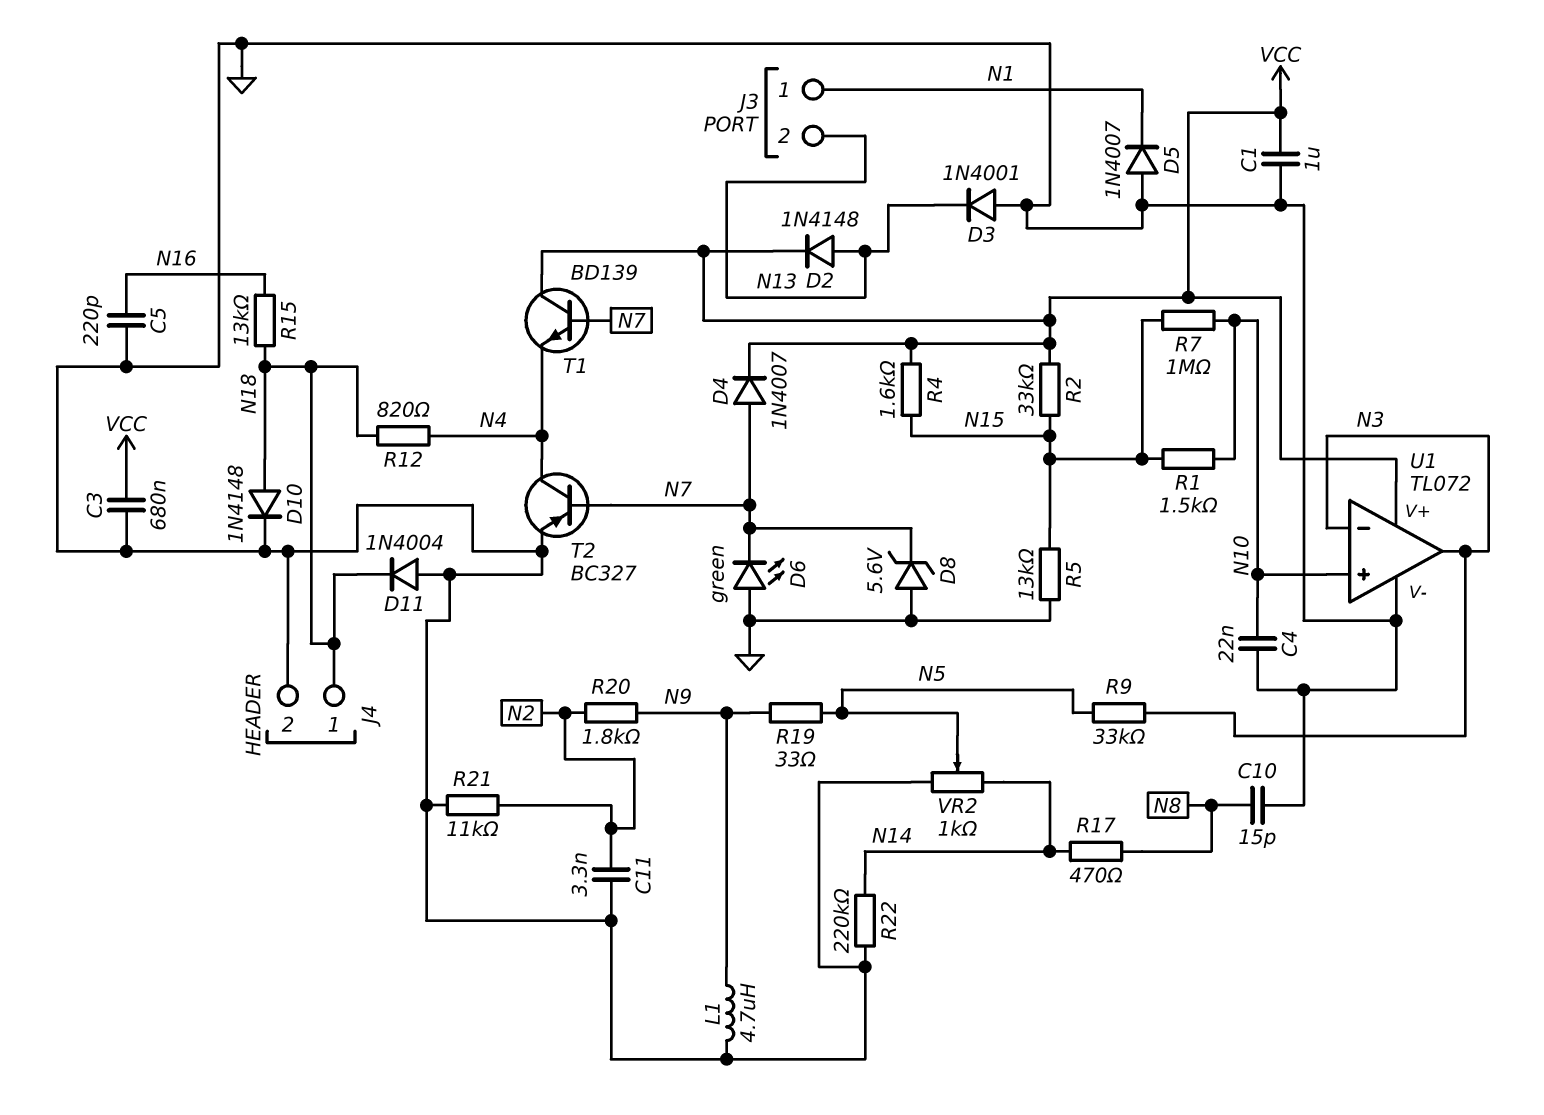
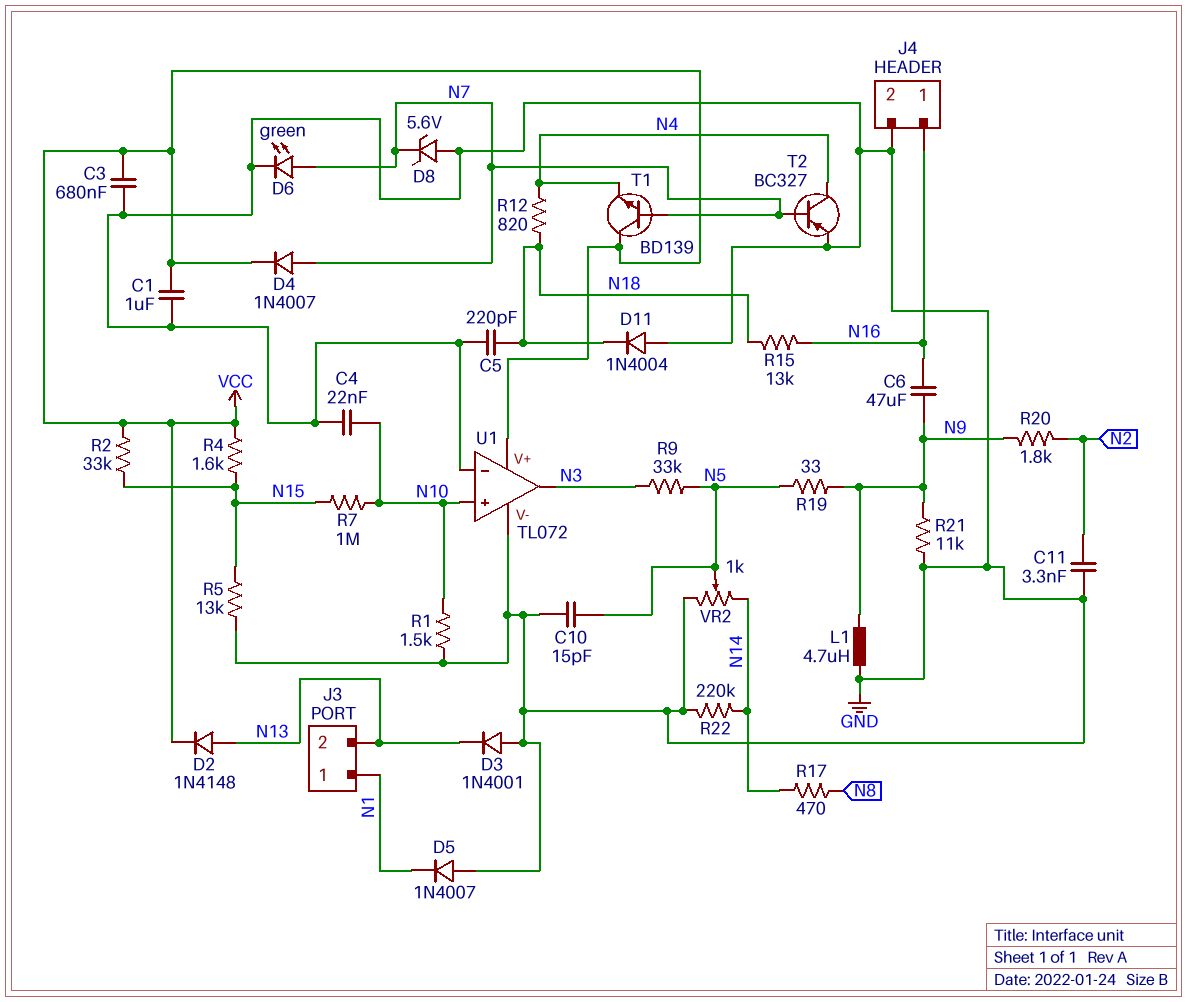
C5: 220pF (GND, N16) -> 220pF (GND, N18)
C6: none -> 47uF (N9, N16)
C10: 15pF (GND, N8) -> 15pF (GND, N5)
D6: LED green (A GND, K N7) -> LED green (A N7, K GND)
D10: diode 1N4148 (A N18, K GND) -> none
J4 pin 1: N18 -> N16
R1: 1.5k (N10, N15) -> 1.5k (GND, N10)
R21: 11k (GND, N2) -> 11k (GND, N9)
U1 pin in-: N3 -> GND

